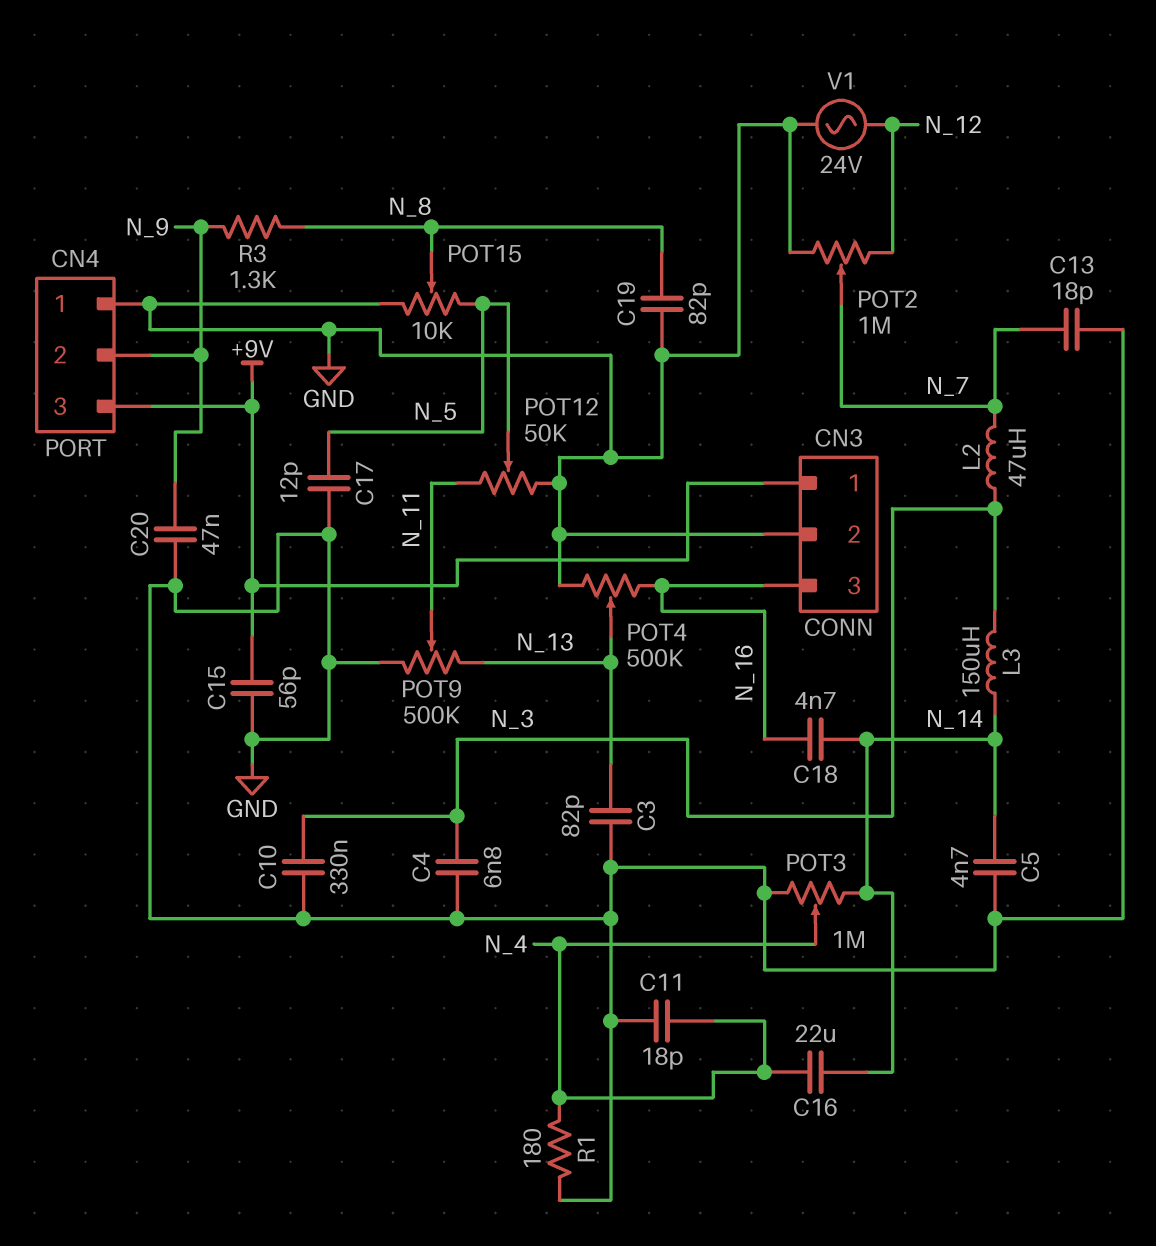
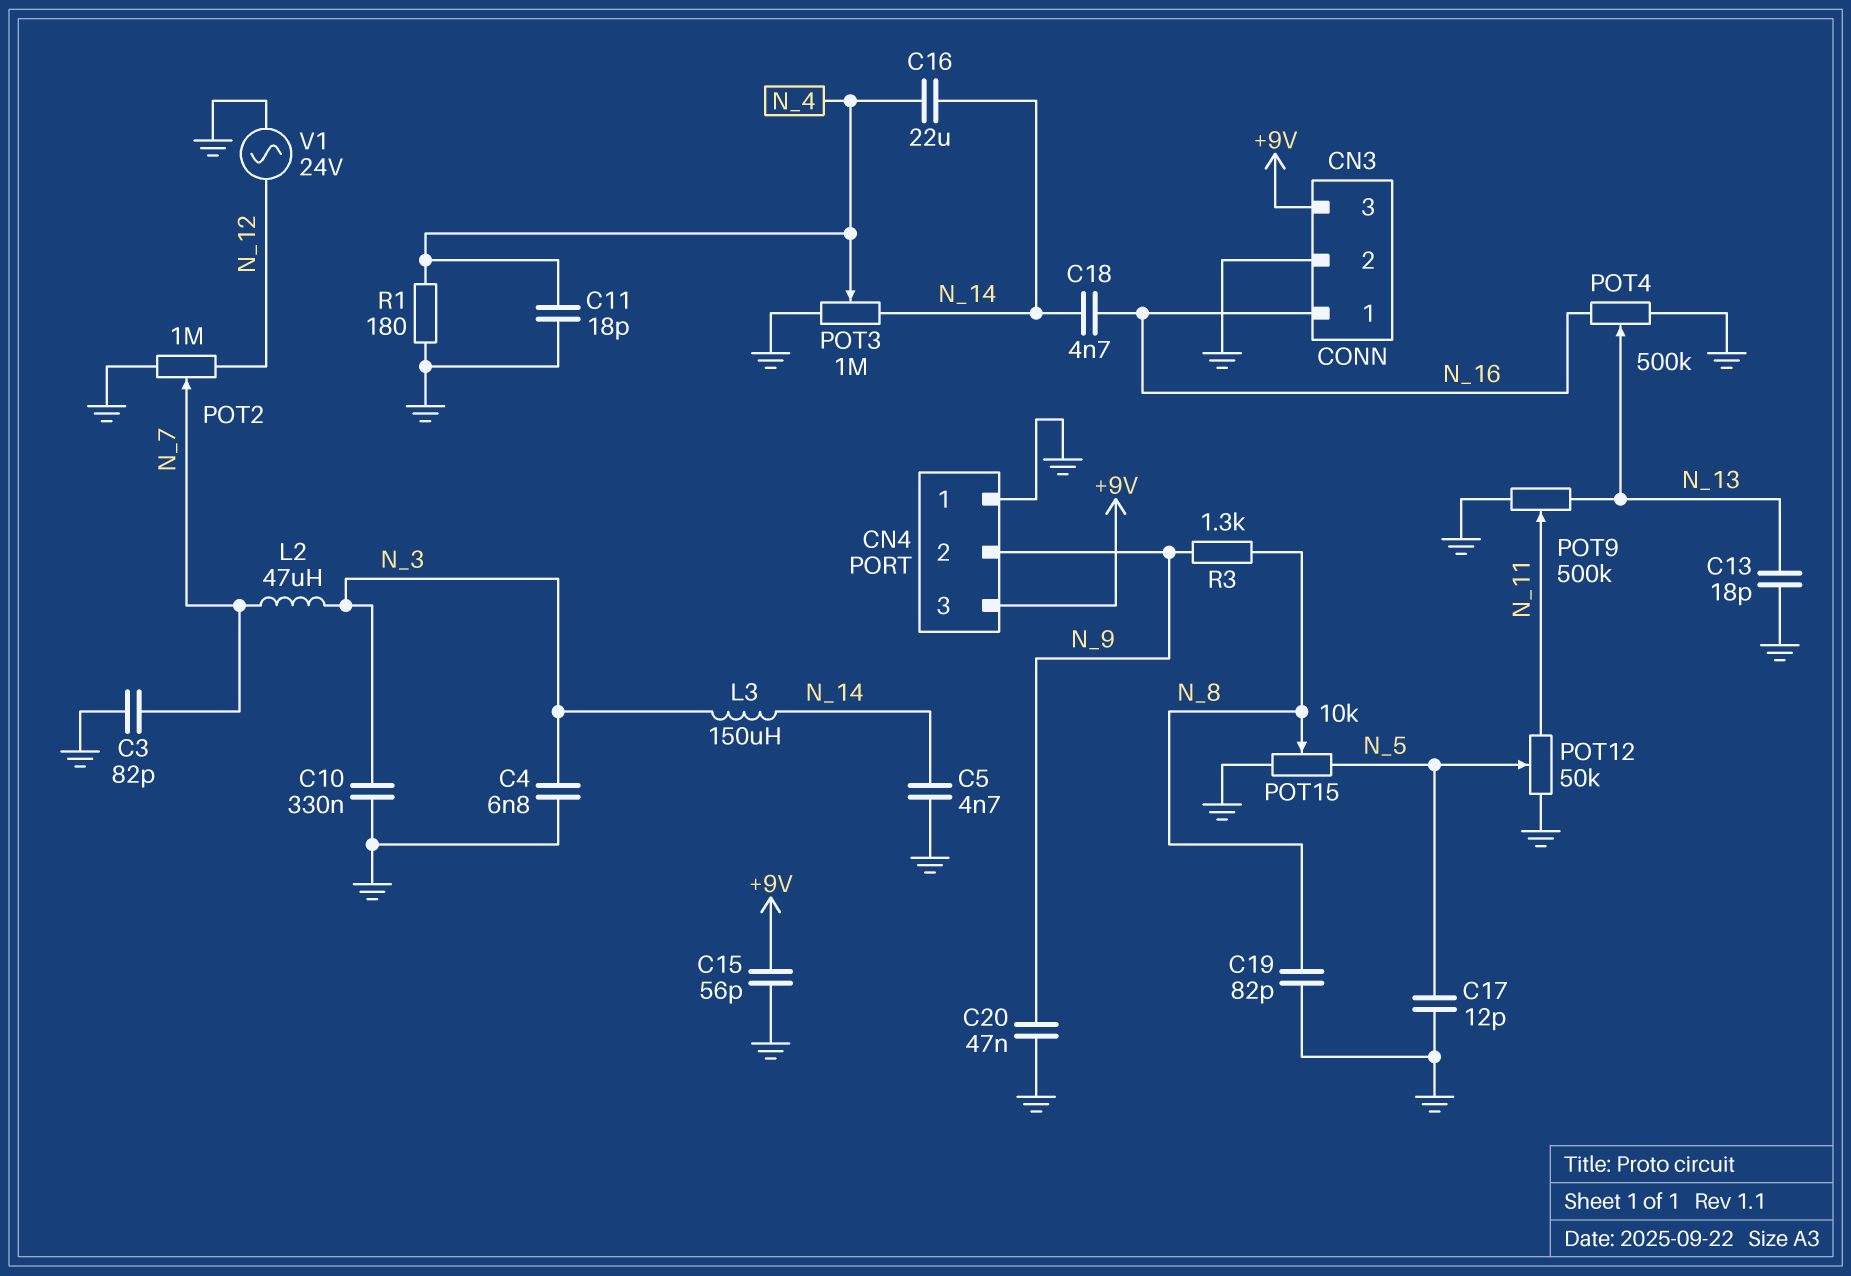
C3: 82pF (GND, N_13) -> 82pF (GND, N_7)
C13: 18pF (GND, N_7) -> 18pF (GND, N_13)
CN3 pin 1: +9V -> N_16
CN3 pin 3: N_16 -> +9V

